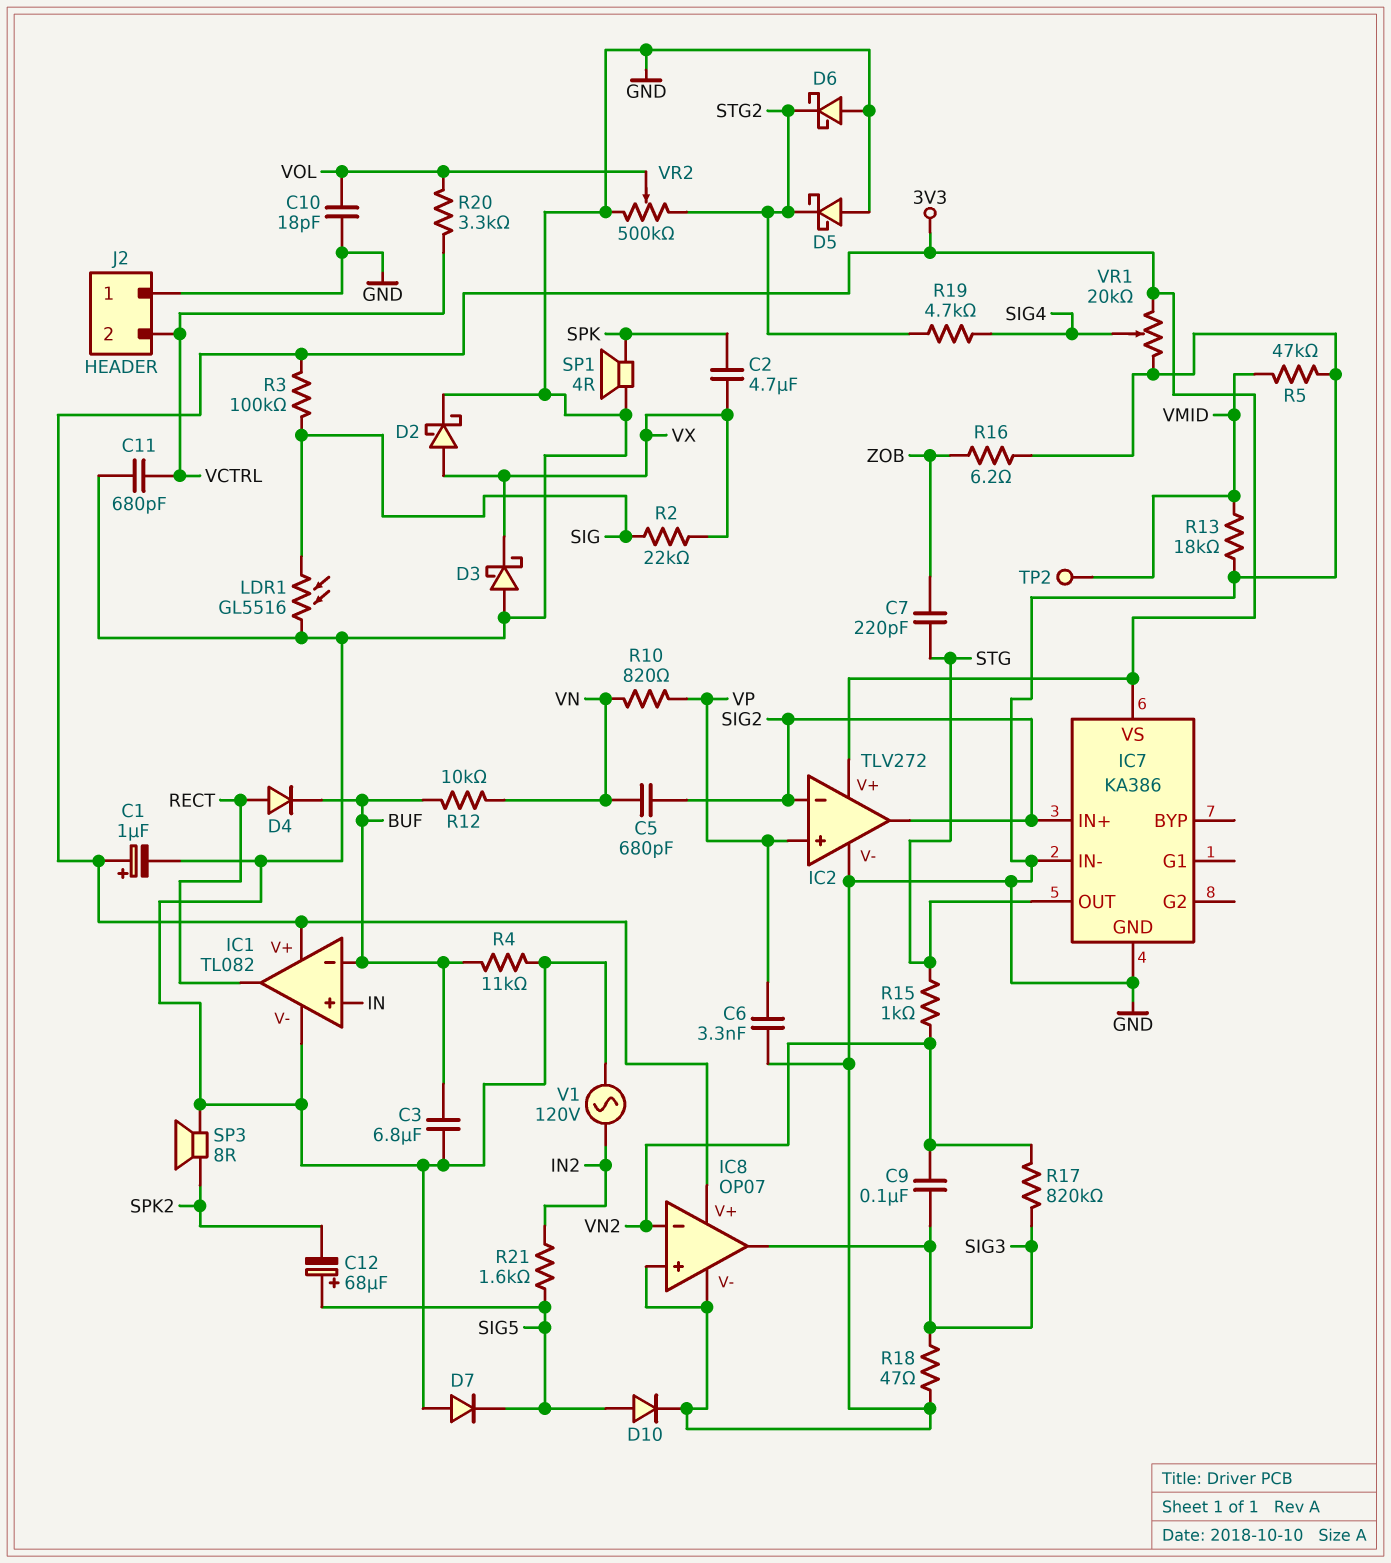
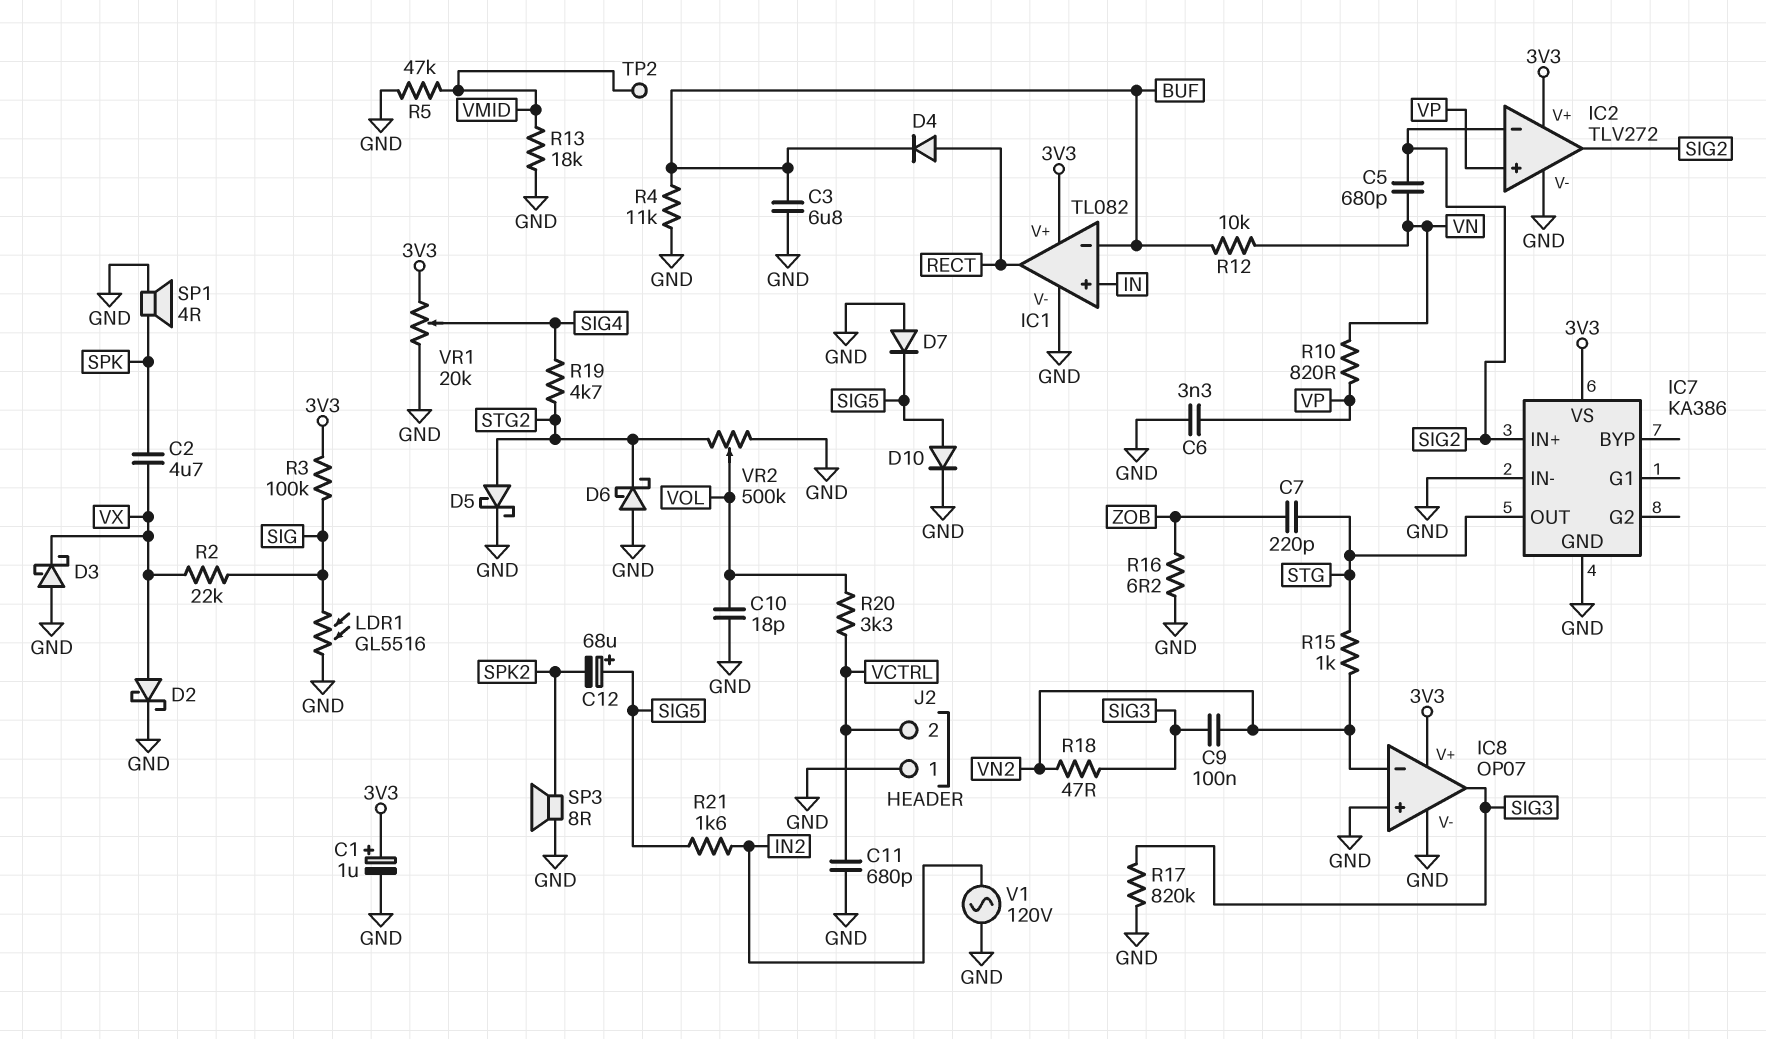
D5: schottky (A GND, K STG2) -> schottky (A STG2, K GND)
R17: 820k (SIG3, VN2) -> 820k (GND, SIG3)
R18: 47 (GND, SIG3) -> 47 (SIG3, VN2)

